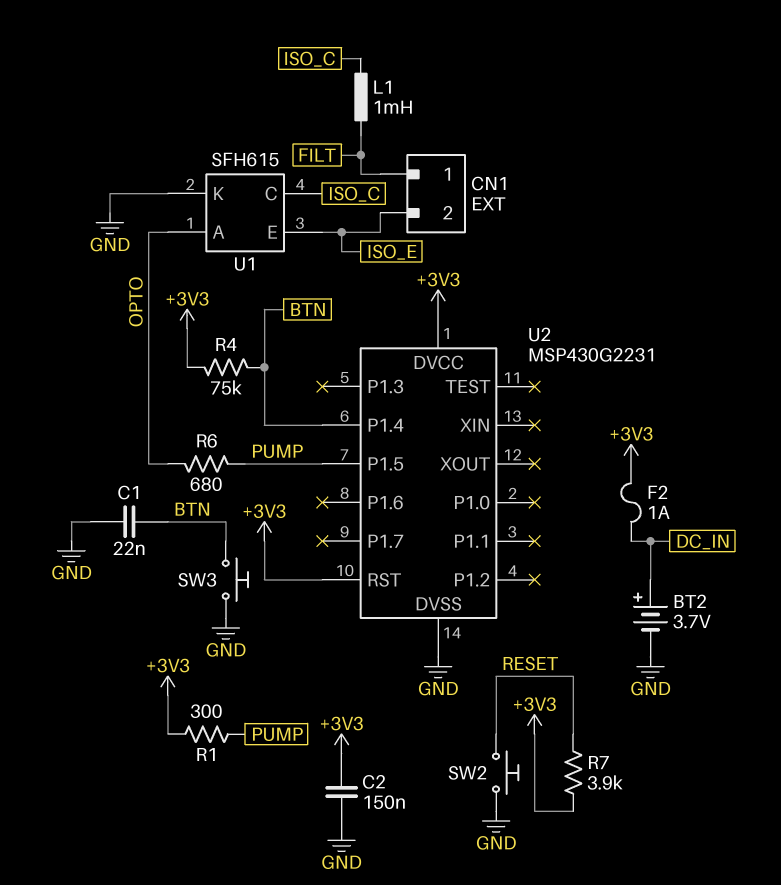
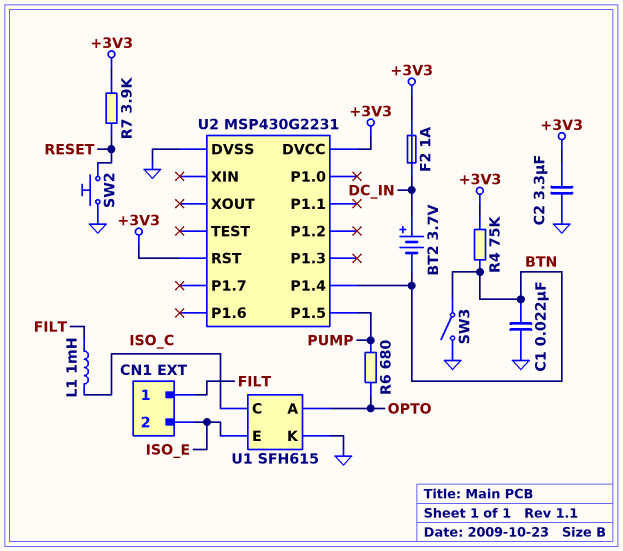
BT2: 3.7V (plus DC_IN, minus GND) -> 3.7V (plus DC_IN, minus BTN)
C2: 150nF (+3V3, GND) -> 3.3uF (+3V3, GND)
R1: 300 (+3V3, PUMP) -> none
SW3: button (BTN, GND) -> switch (BTN, GND)

